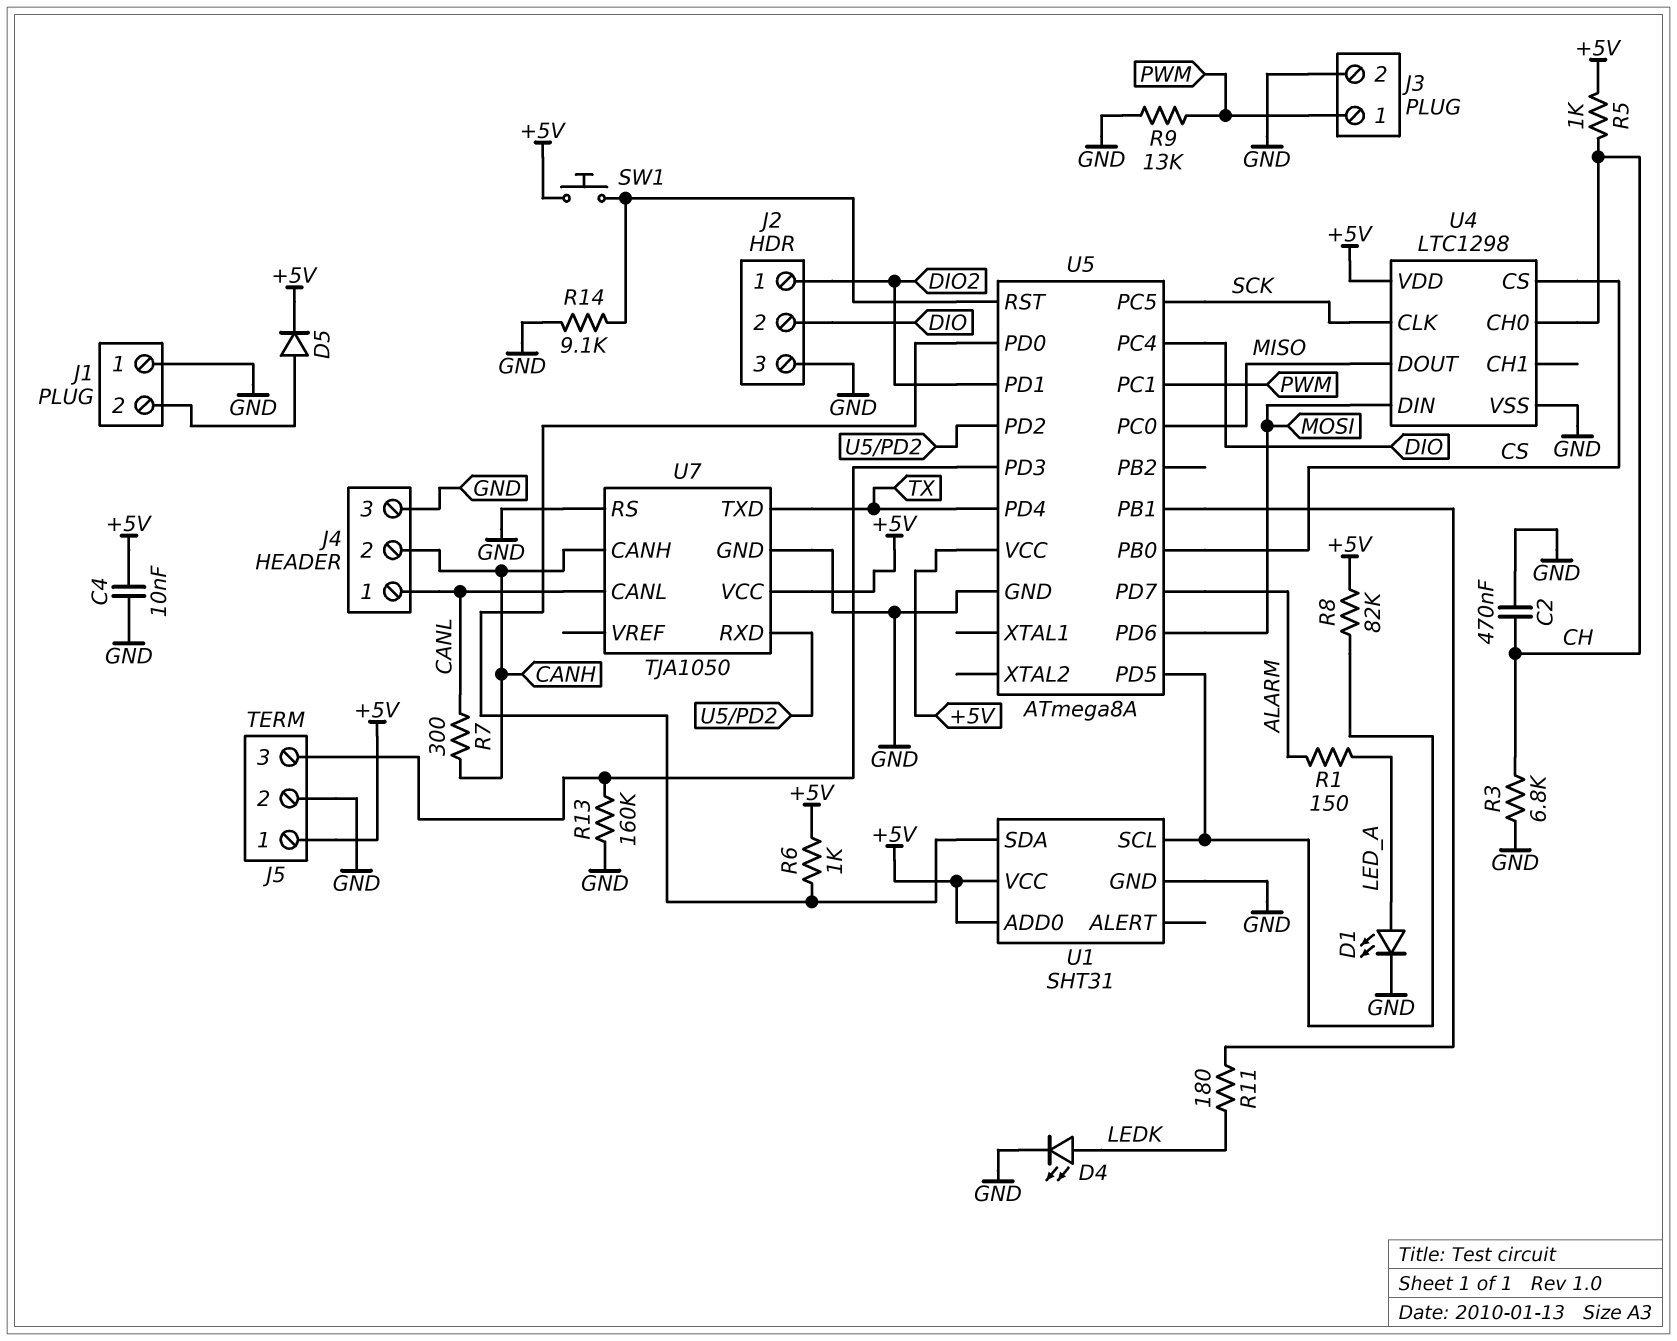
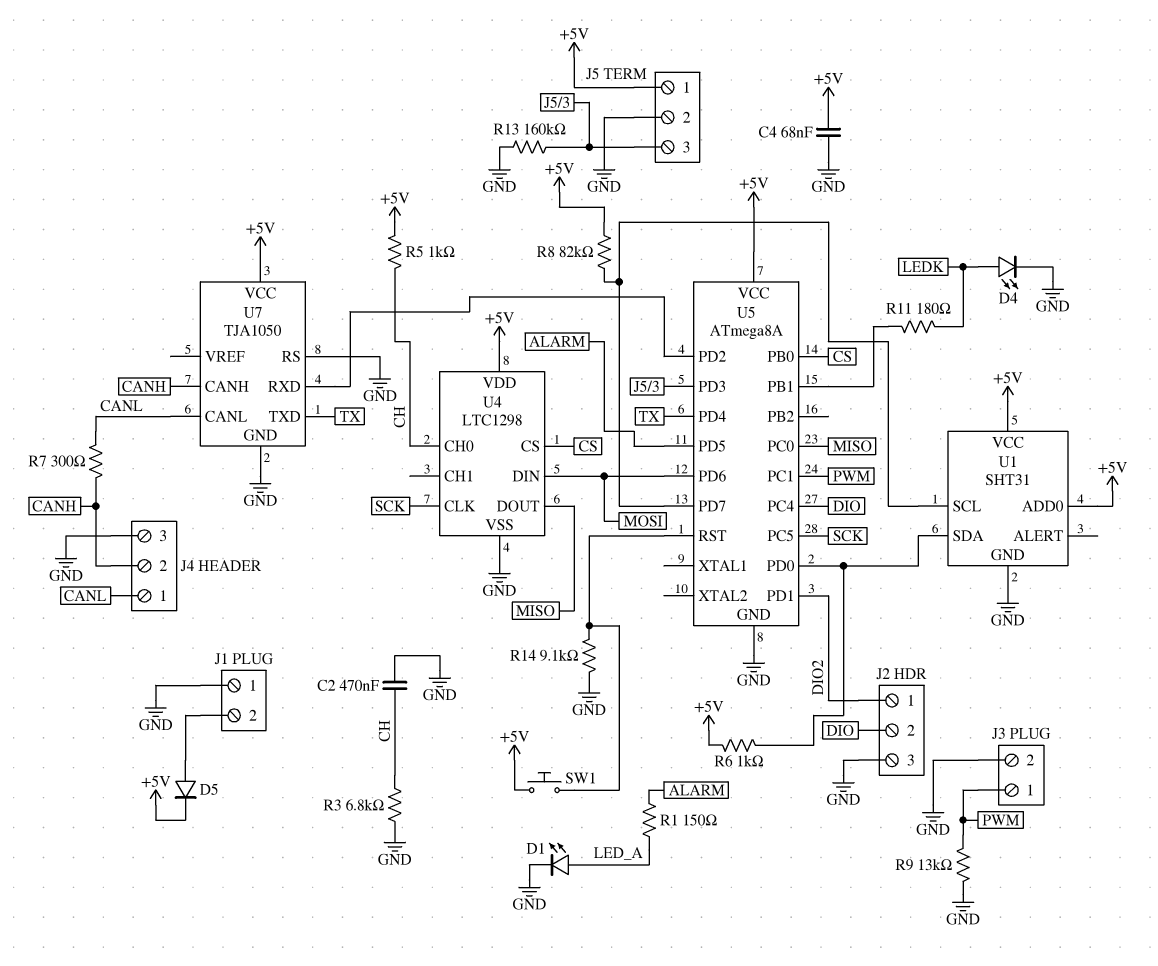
C4: 10nF (+5V, GND) -> 68nF (+5V, GND)
U5 pin PD5: U1/SCL -> ALARM
U5 pin PD7: ALARM -> U1/SCL

